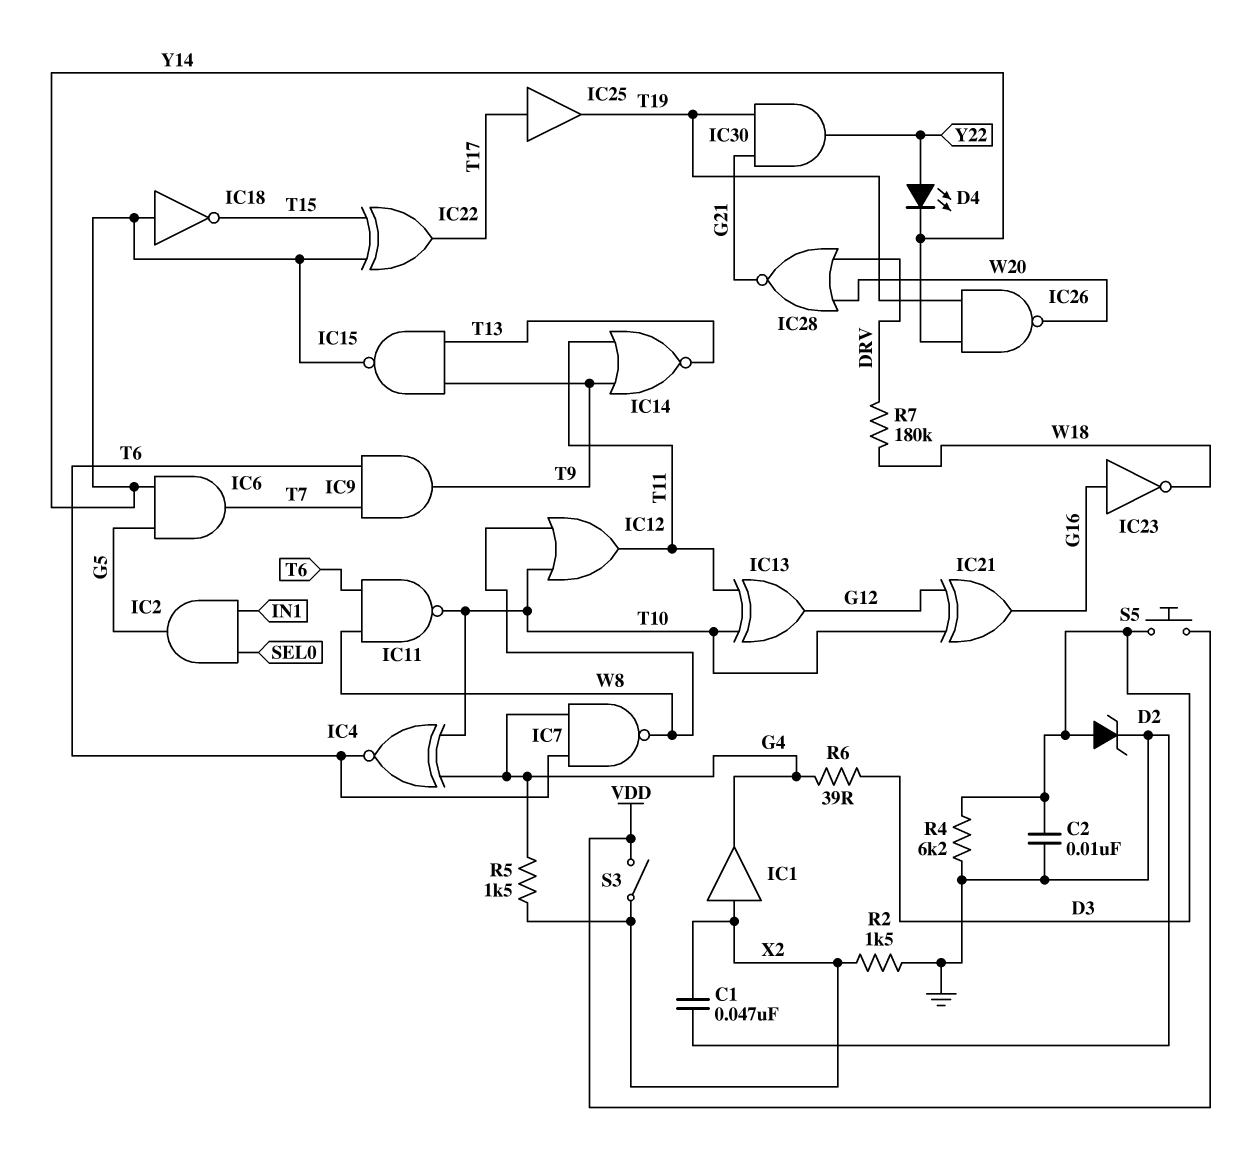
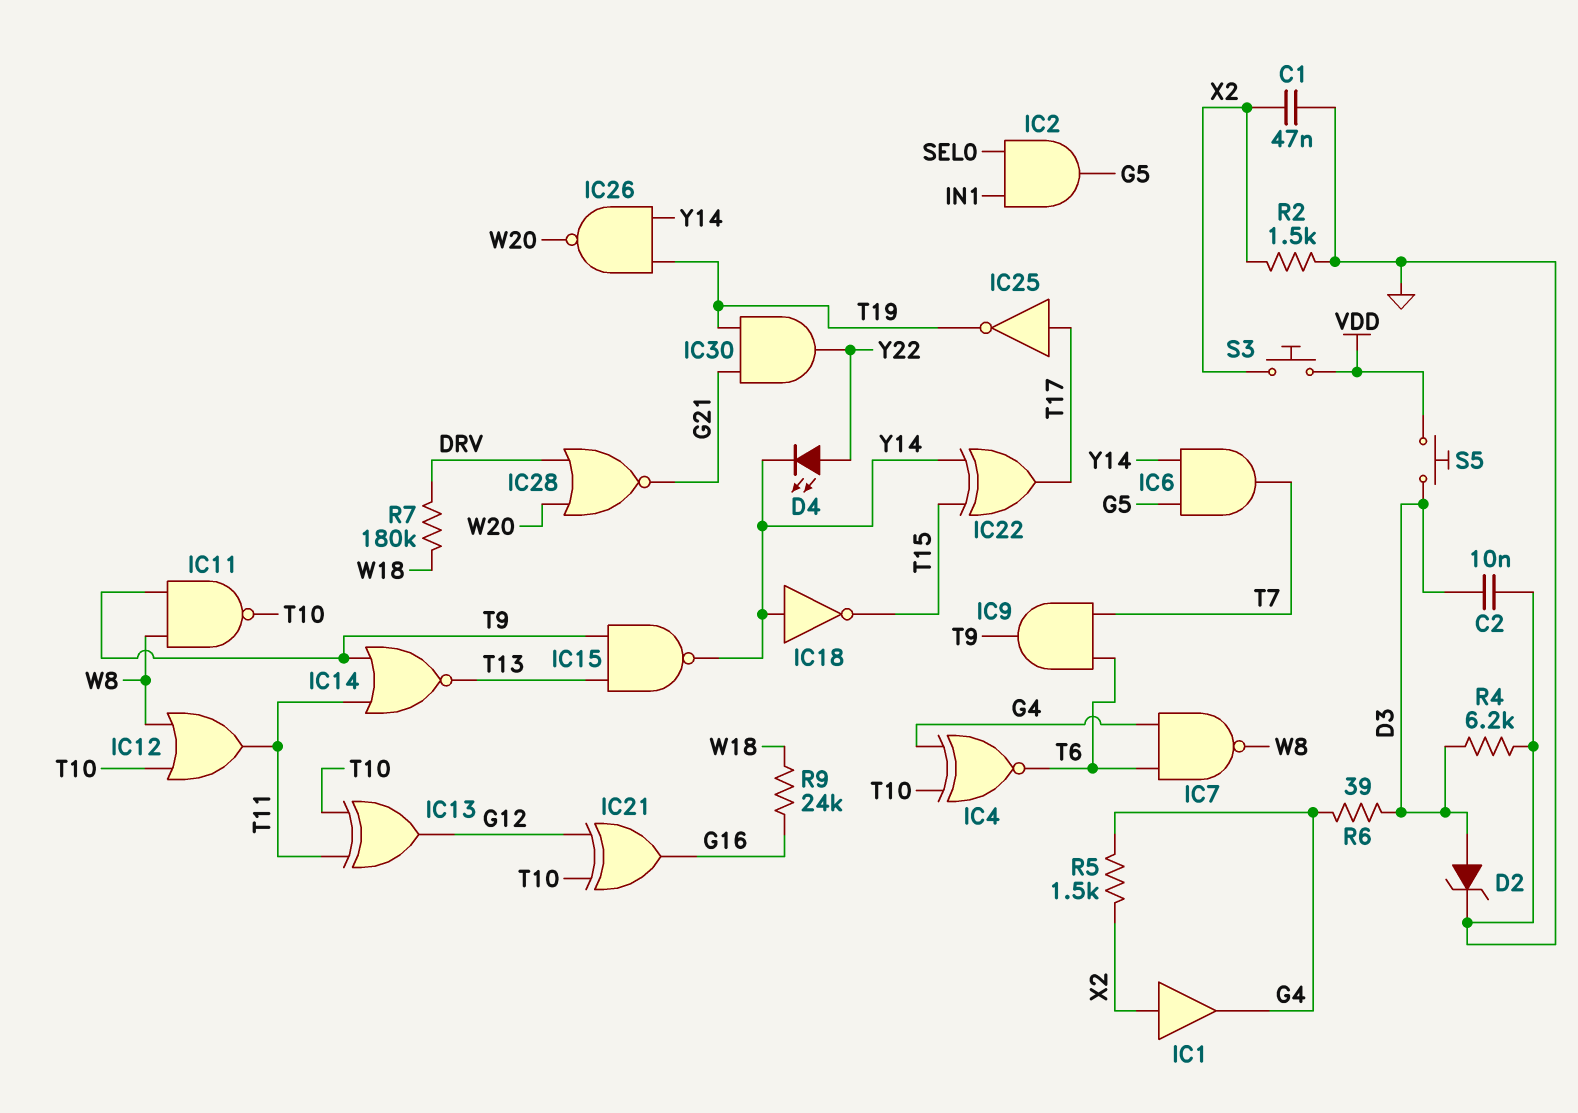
IC11: NAND (in T6, in W8, out T10) -> NAND (in T9, in W8, out T10)
IC23: NOT (in G16, out W18) -> none
IC25: buffer (in T17, out T19) -> NOT (in T17, out T19)
R9: none -> 24k (G16, W18)
S3: switch (VDD, X2) -> button (VDD, X2)

